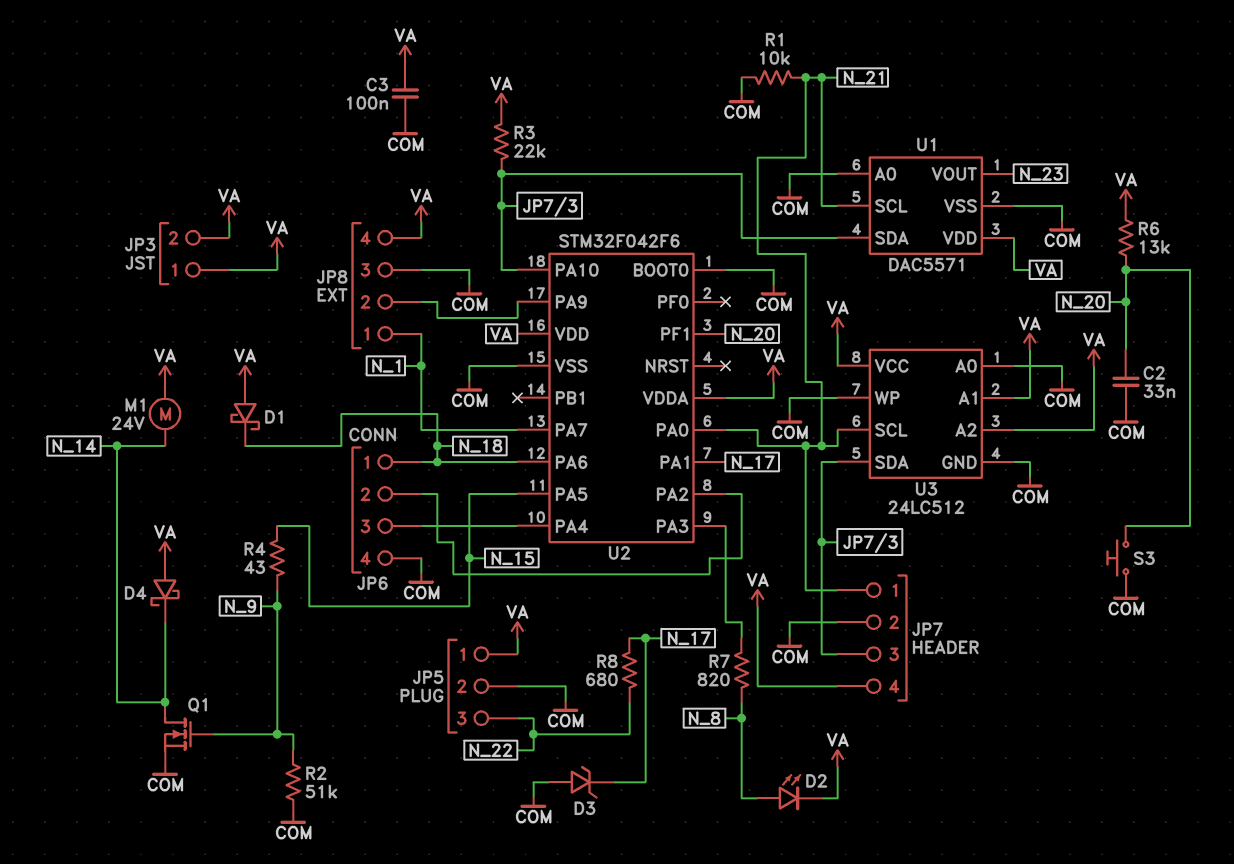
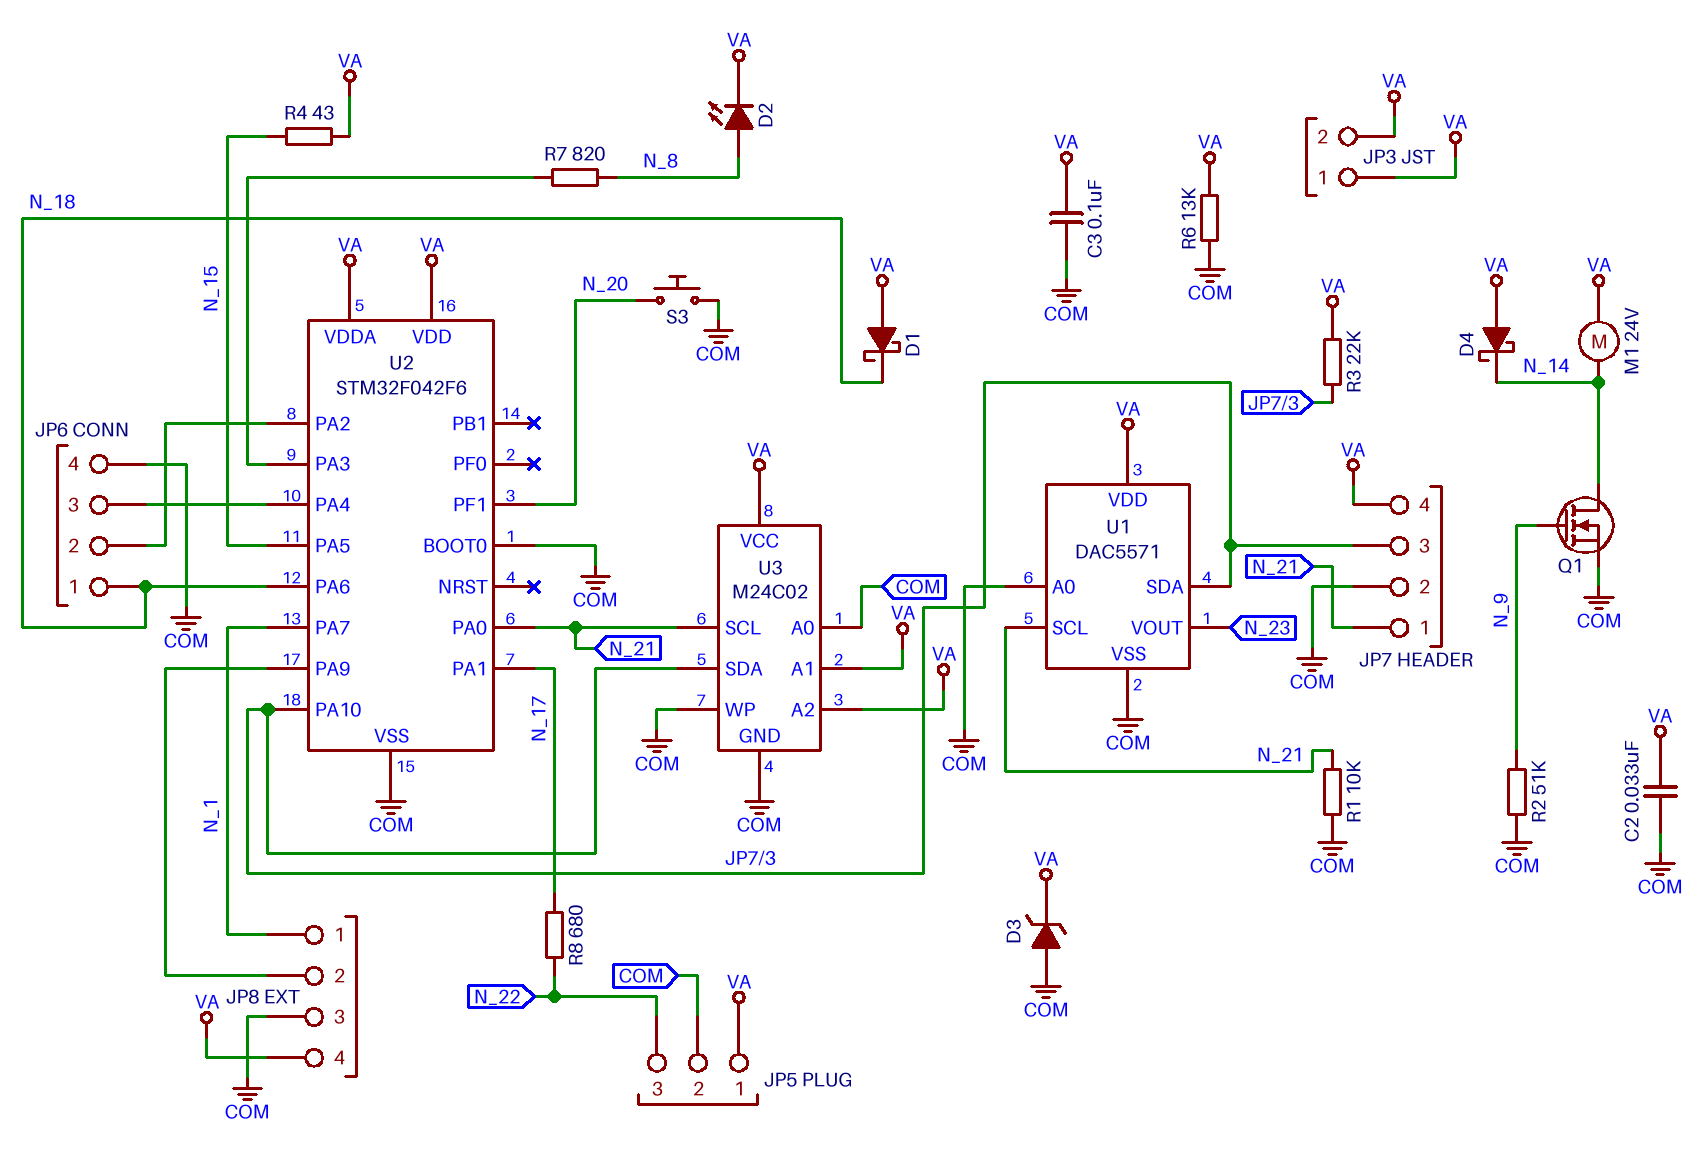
C2: 33nF (COM, N_20) -> 33nF (COM, VA)
D3: zener (A COM, K N_17) -> zener (A COM, K VA)
R4: 43 (N_9, N_15) -> 43 (N_15, VA)
R6: 13k (N_20, VA) -> 13k (COM, VA)
U3: 24LC512 -> M24C02

